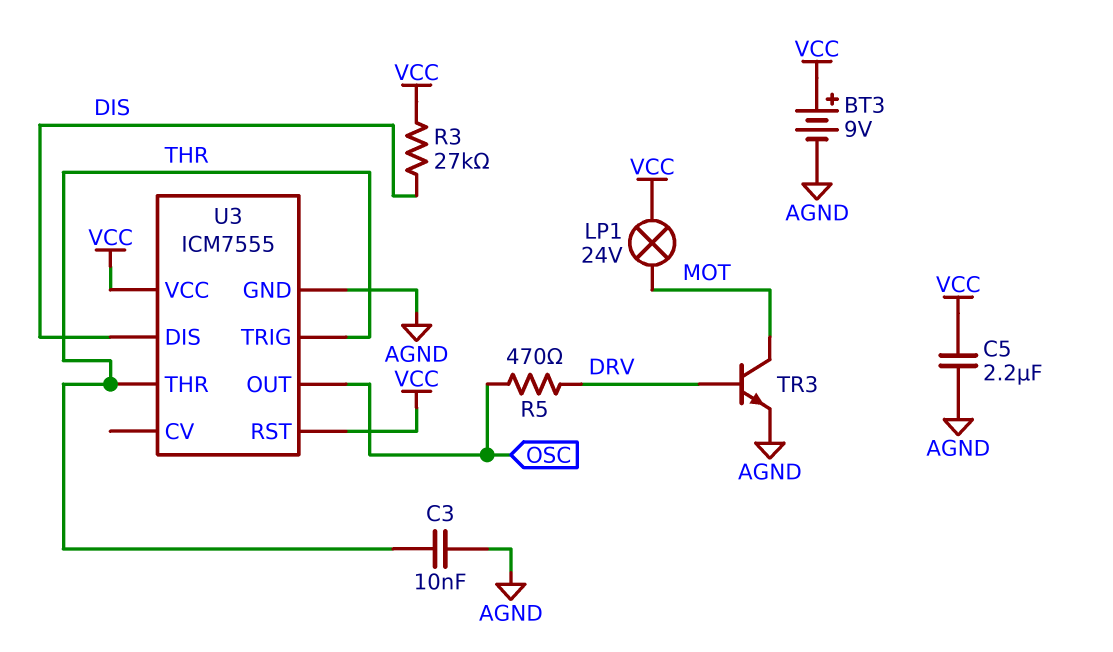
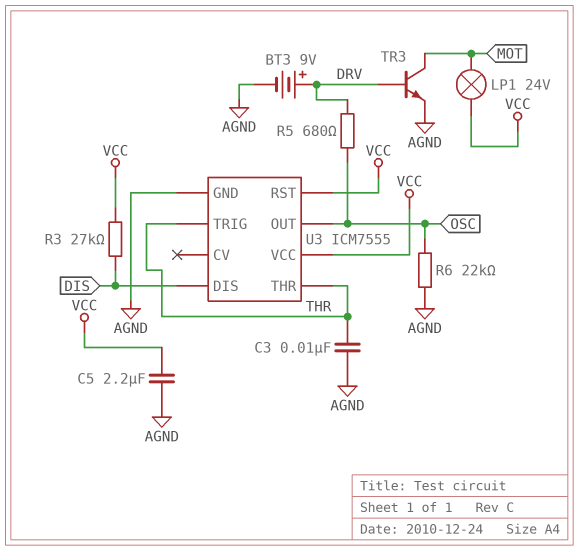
BT3: 9V (plus VCC, minus AGND) -> 9V (plus DRV, minus AGND)
R5: 470 (DRV, OSC) -> 680 (DRV, OSC)
R6: none -> 22k (AGND, OSC)

